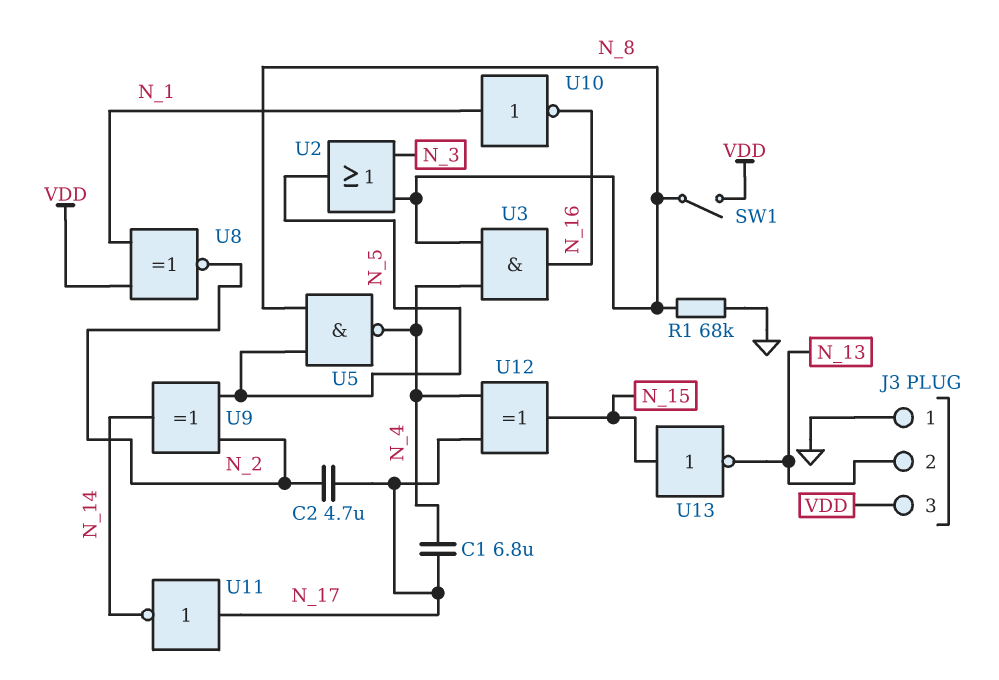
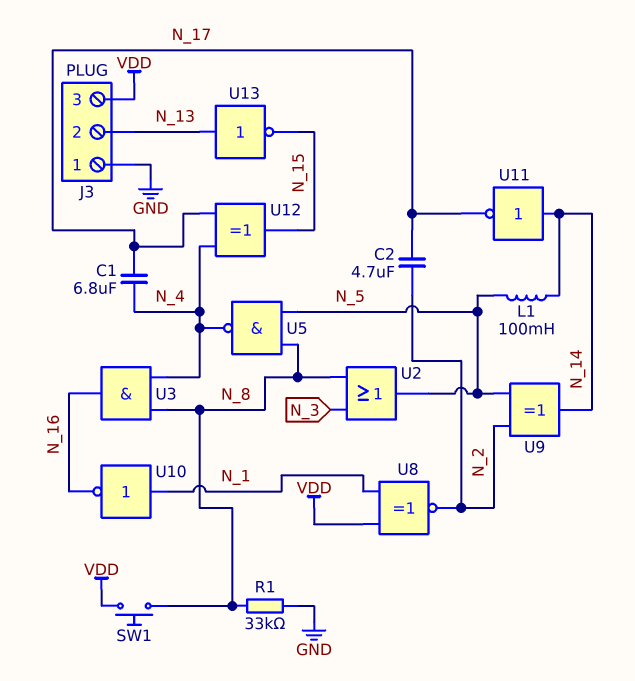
L1: none -> 100mH (N_5, N_14)
R1: 68k (GND, N_8) -> 33k (GND, N_8)
SW1: switch (N_8, VDD) -> button (N_8, VDD)
U11: NOT (in N_17, out N_14) -> NOT (in N_14, out N_17)
U13: NOT (in N_15, out N_13) -> NOT (in N_13, out N_15)

